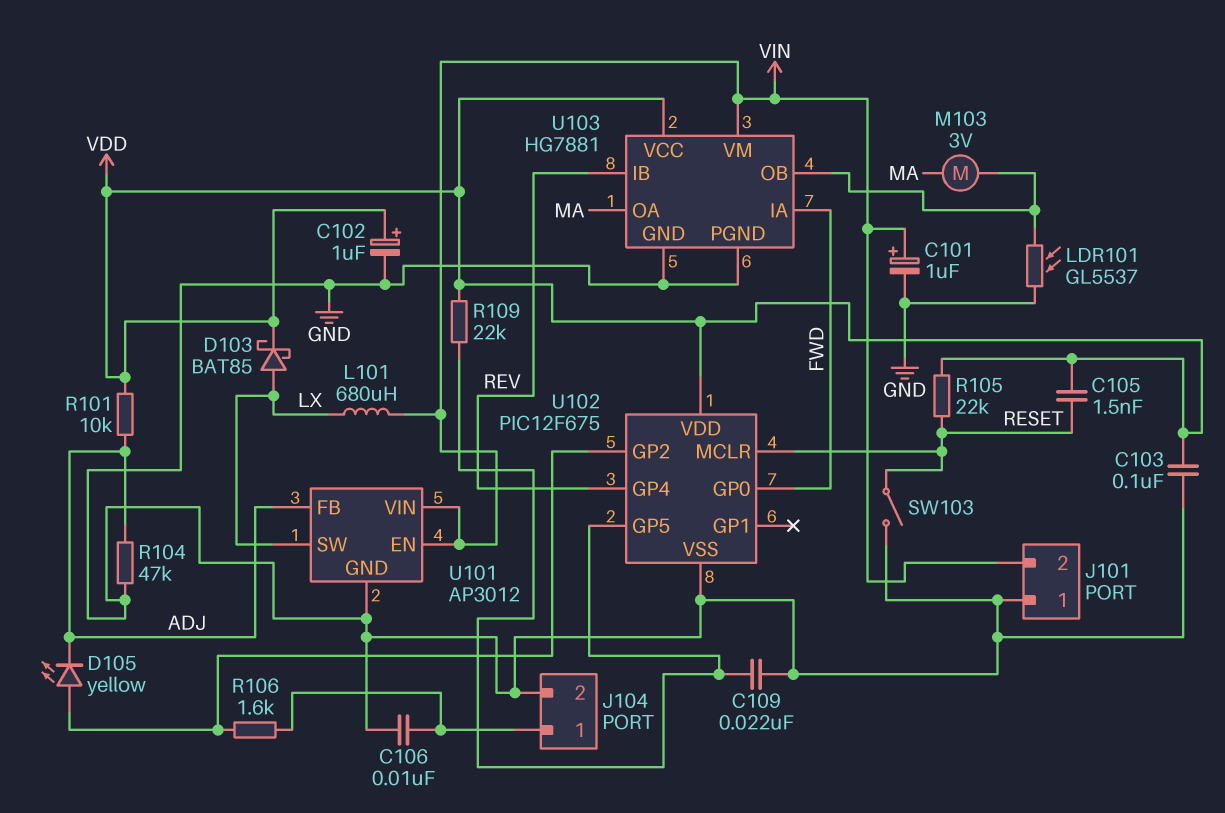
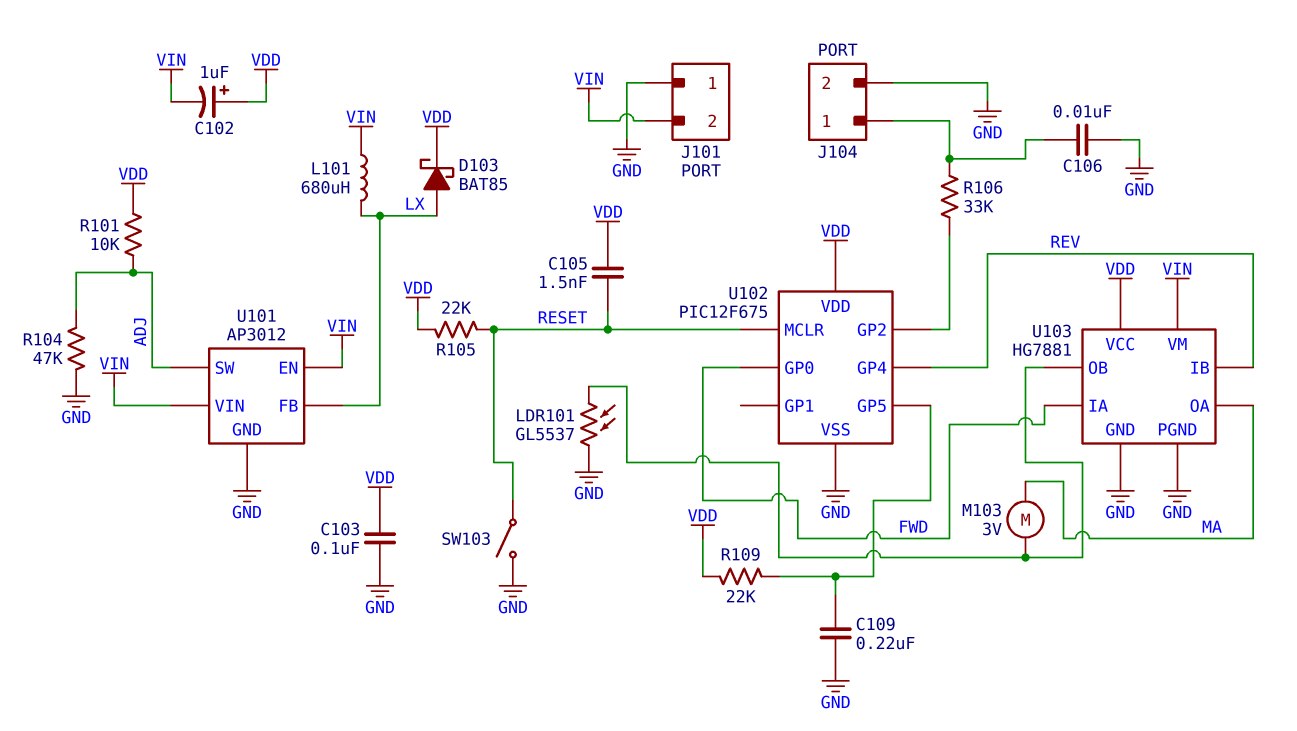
C101: 1uF (plus VIN, minus GND) -> none
C102: 1uF (plus VDD, minus GND) -> 1uF (plus VDD, minus VIN)
C109: 22nF (GND, U102/GP5) -> 220nF (GND, U102/GP5)
D105: LED yellow (A U102/GP2, K ADJ) -> none
R106: 1.6k (J104/1, U102/GP2) -> 33k (J104/1, U102/GP2)
U101 pin FB: ADJ -> LX
U101 pin SW: LX -> ADJ

